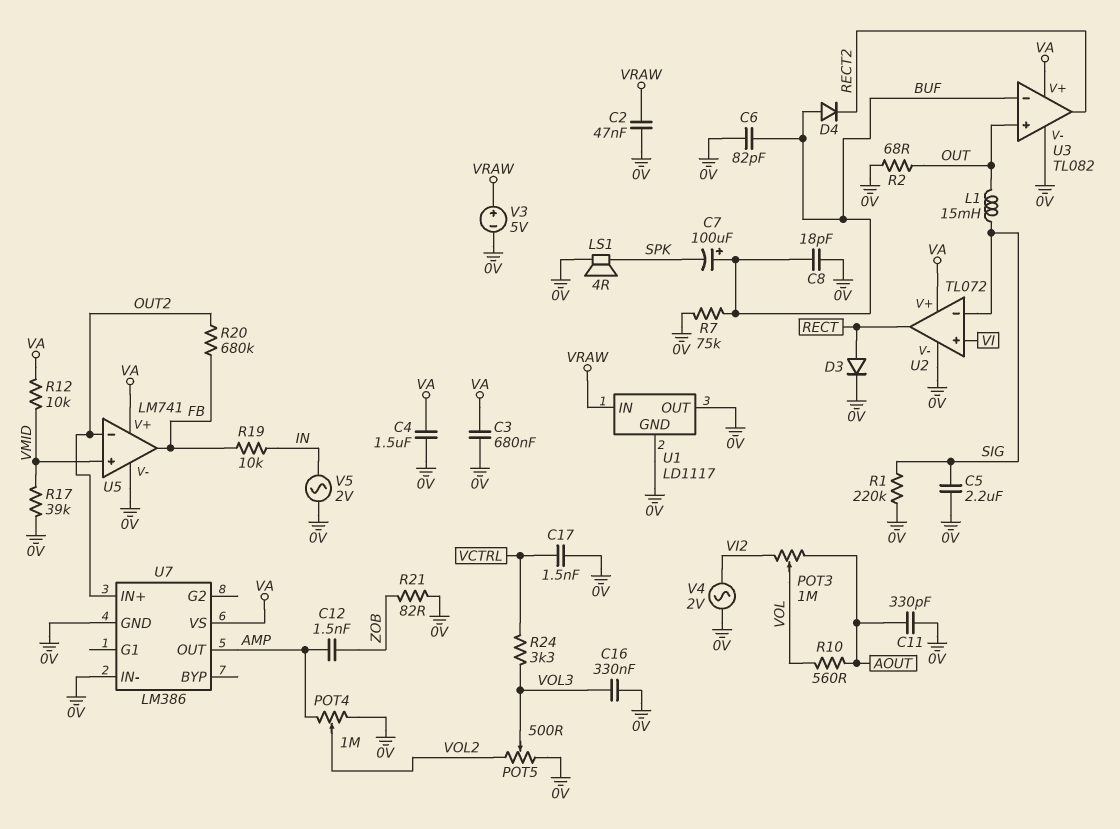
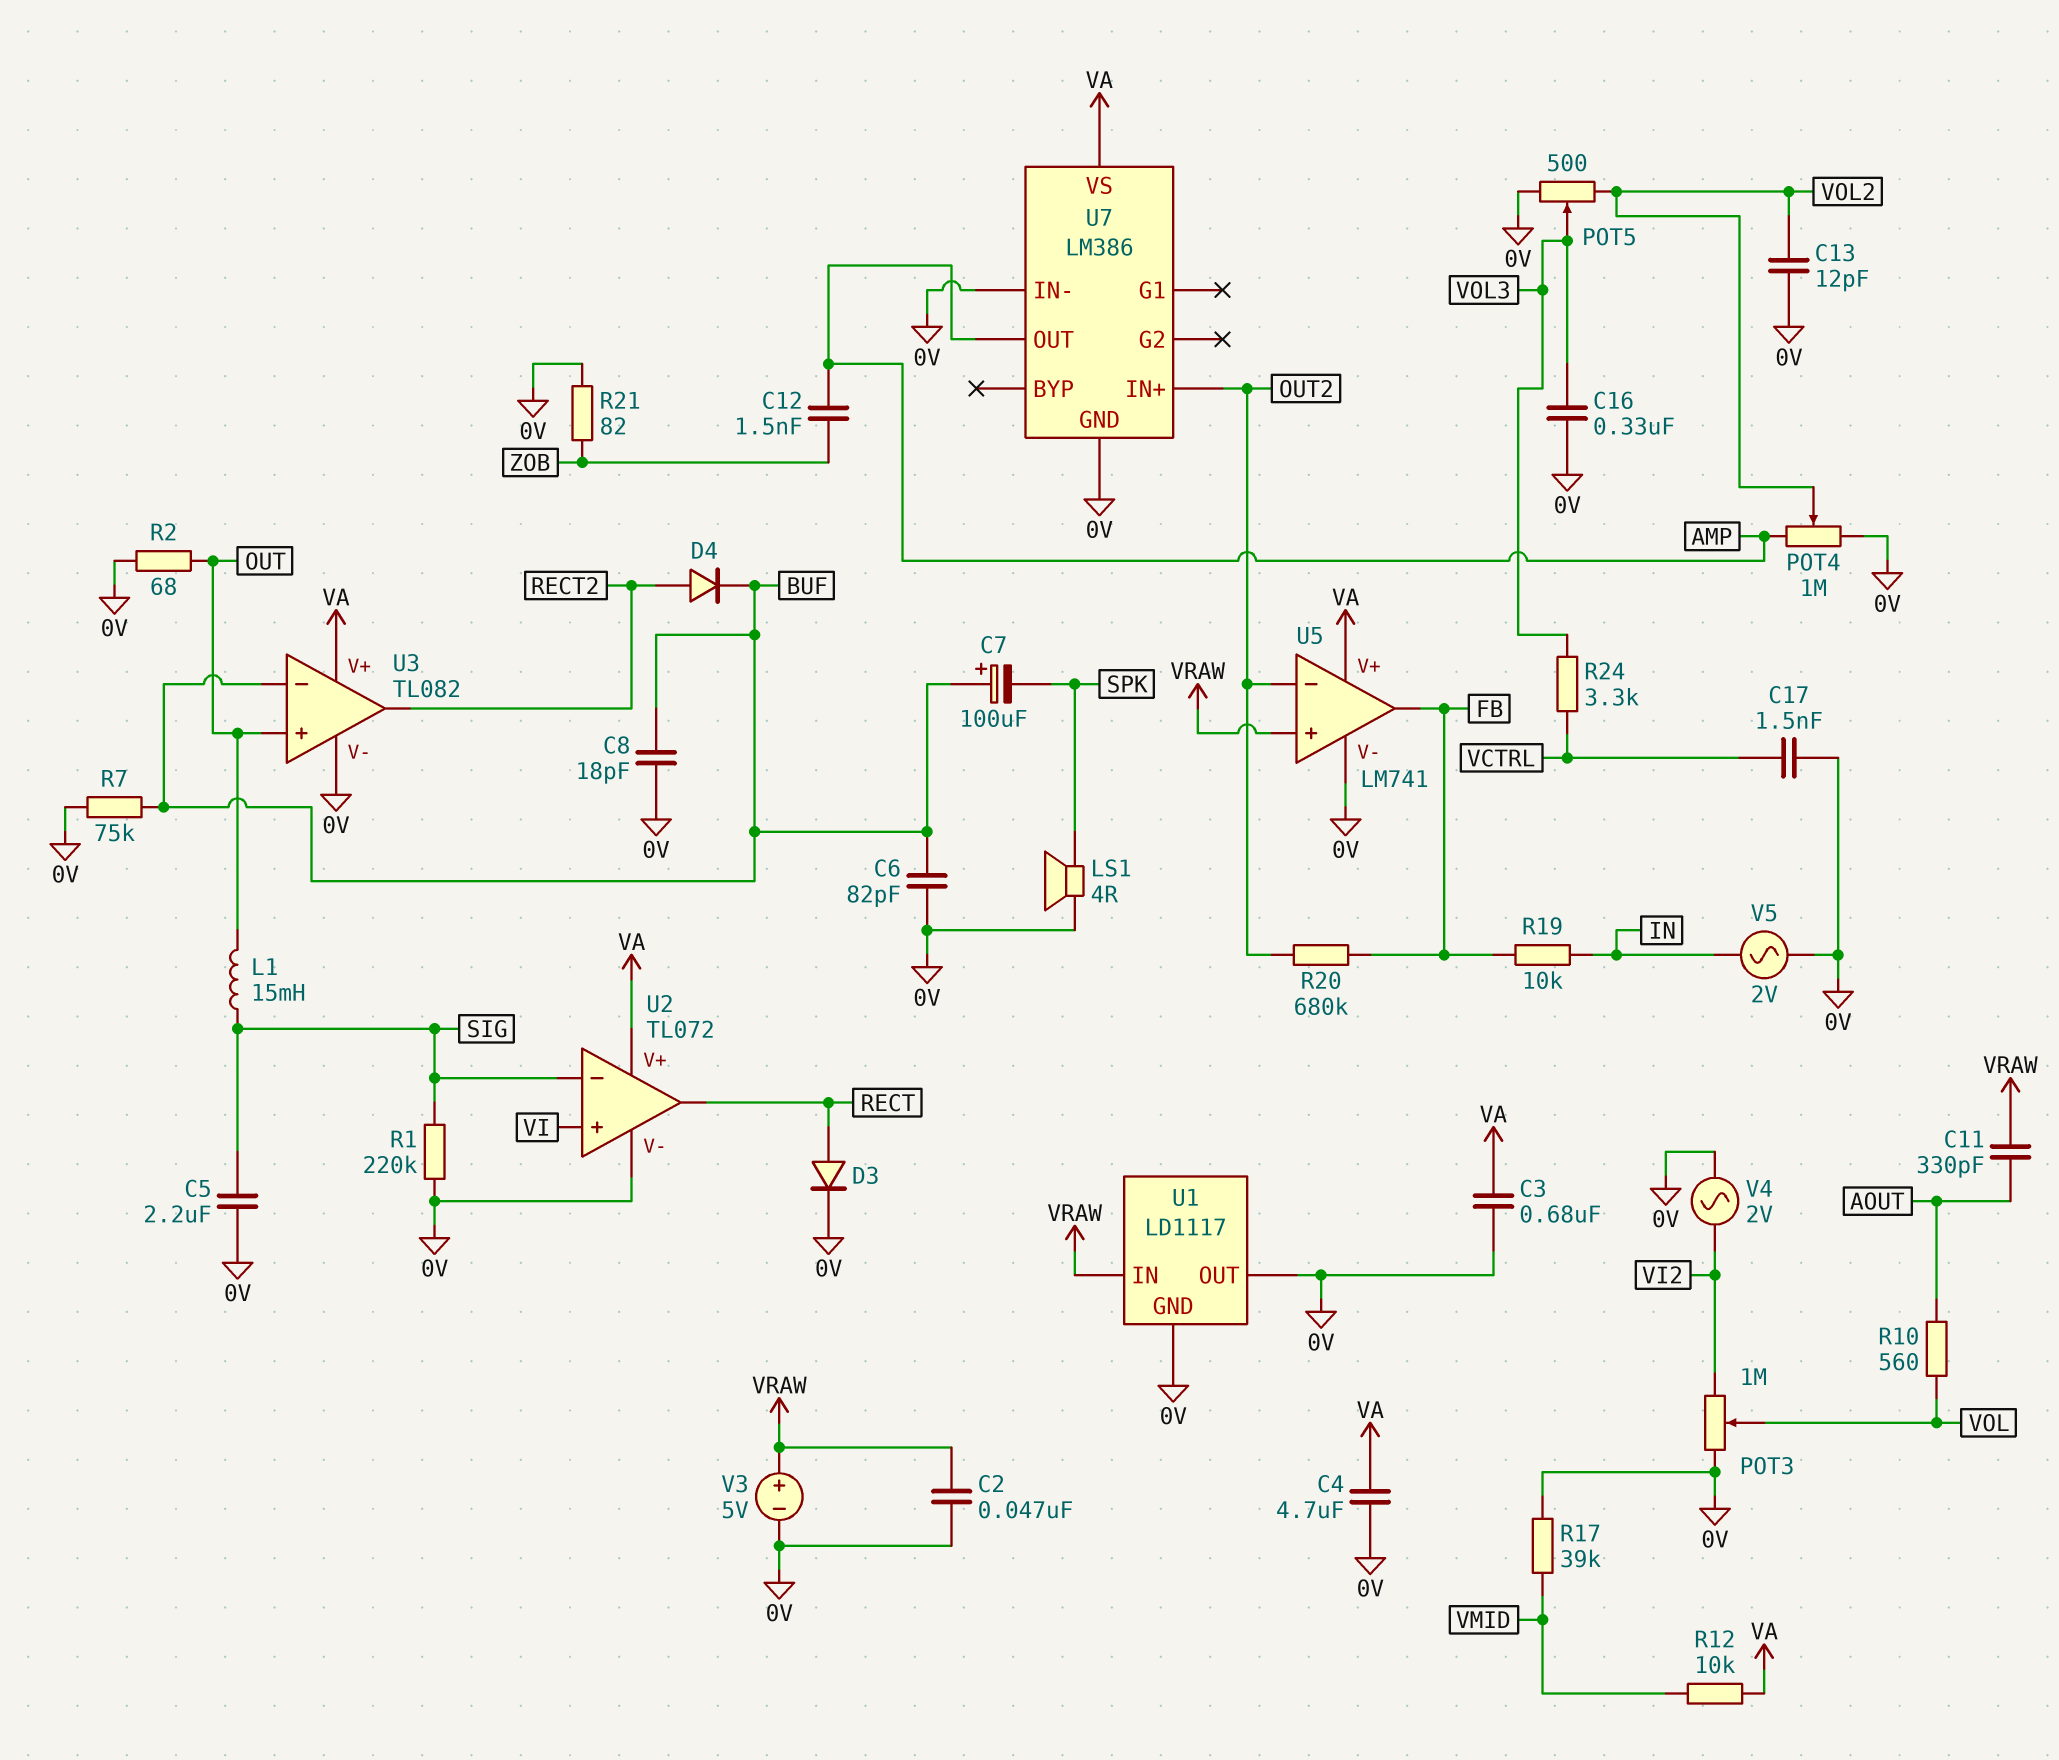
C4: 1.5uF (0V, VA) -> 4.7uF (0V, VA)
C11: 330pF (0V, AOUT) -> 330pF (AOUT, VRAW)
C13: none -> 12pF (0V, VOL2)
D4: diode (A BUF, K RECT2) -> diode (A RECT2, K BUF)
POT3: 1M (AOUT, VI2, wiper VOL) -> 1M (0V, VI2, wiper VOL)
U5 pin in+: VMID -> VRAW

